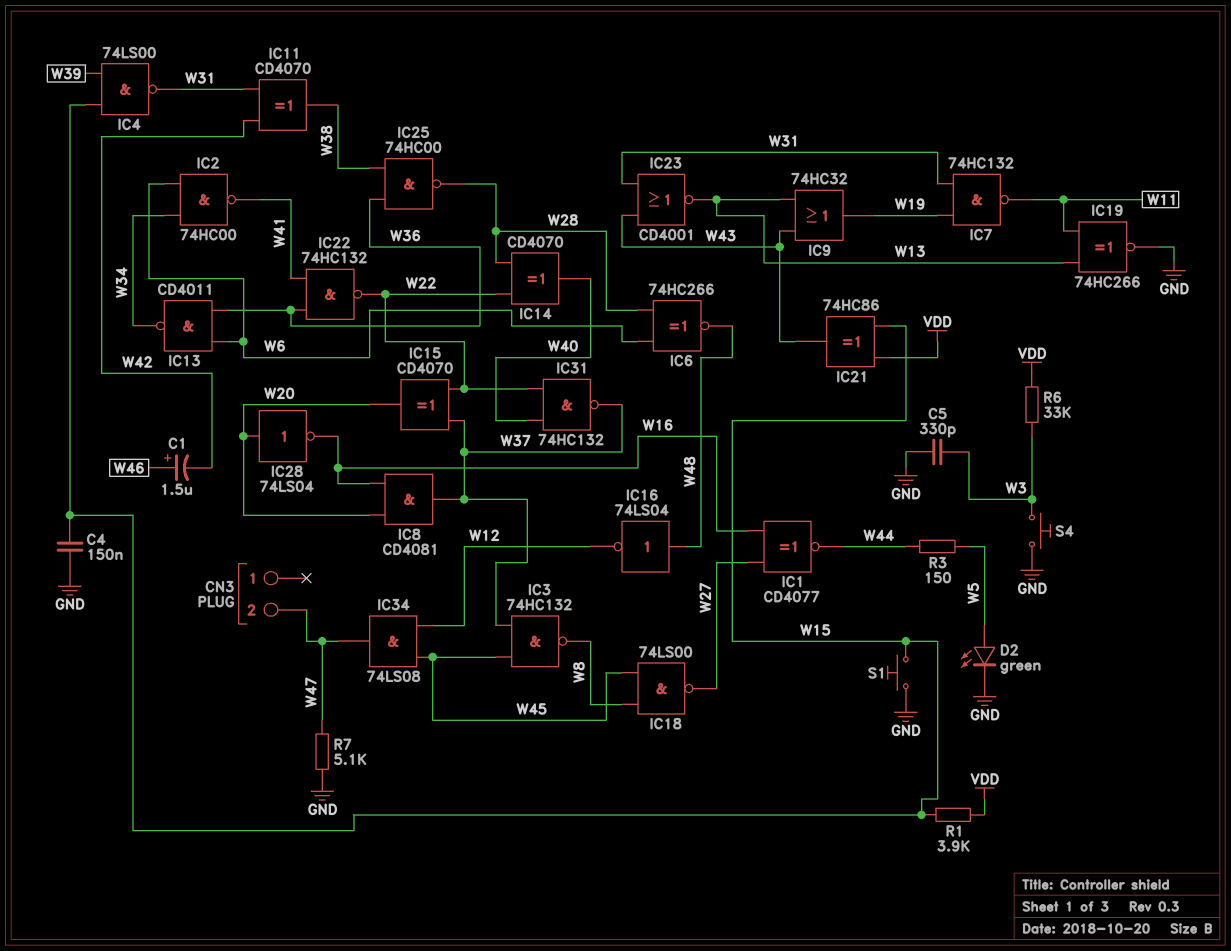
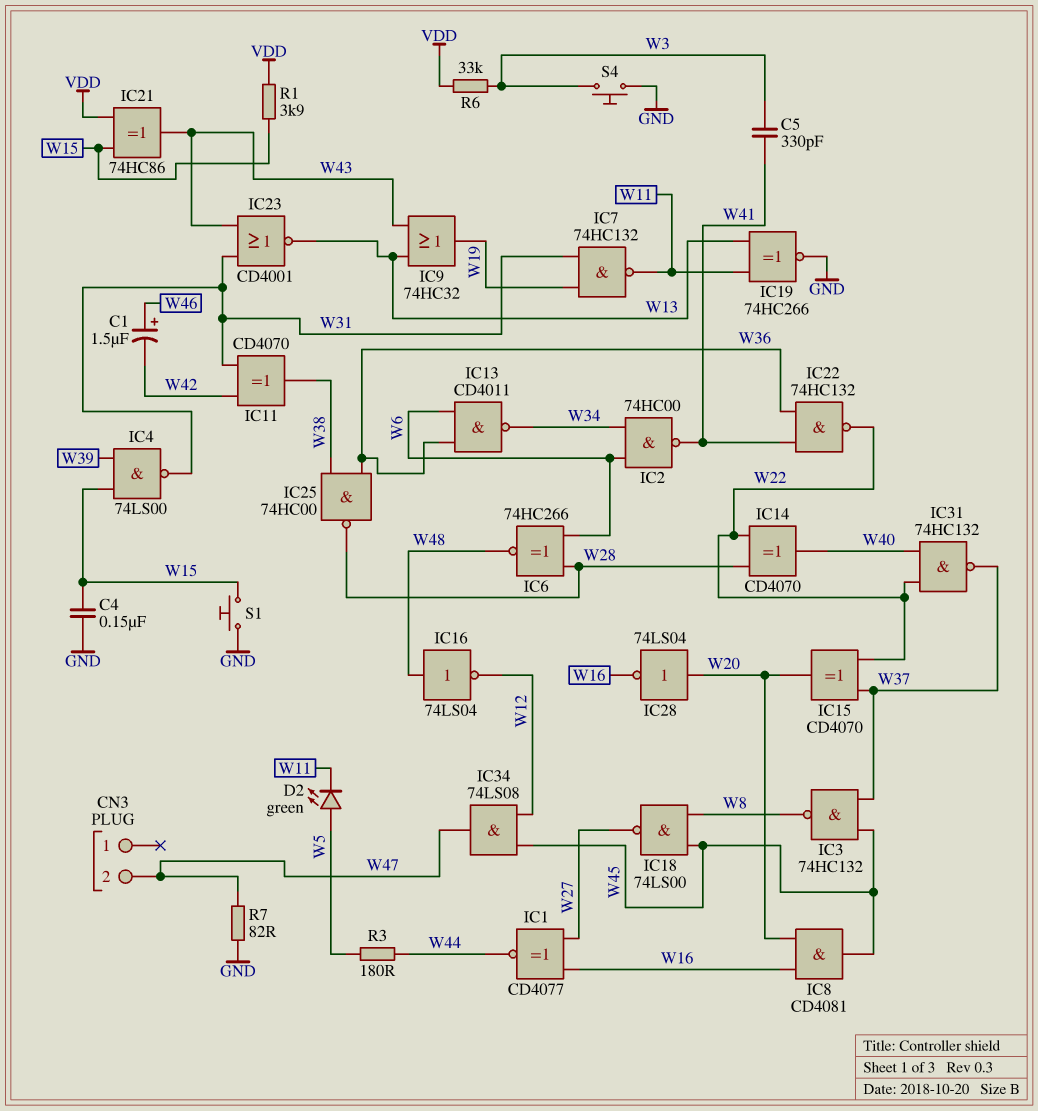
C5: 330pF (GND, W3) -> 330pF (W3, W41)
D2: LED green (A W5, K GND) -> LED green (A W5, K W11)
IC8: AND CD4081 (in W16, in W20, out W37) -> AND CD4081 (in W16, in W20, out W45)
R3: 150 (W5, W44) -> 180 (W5, W44)
R7: 5.1k (GND, W47) -> 82 (GND, W47)

